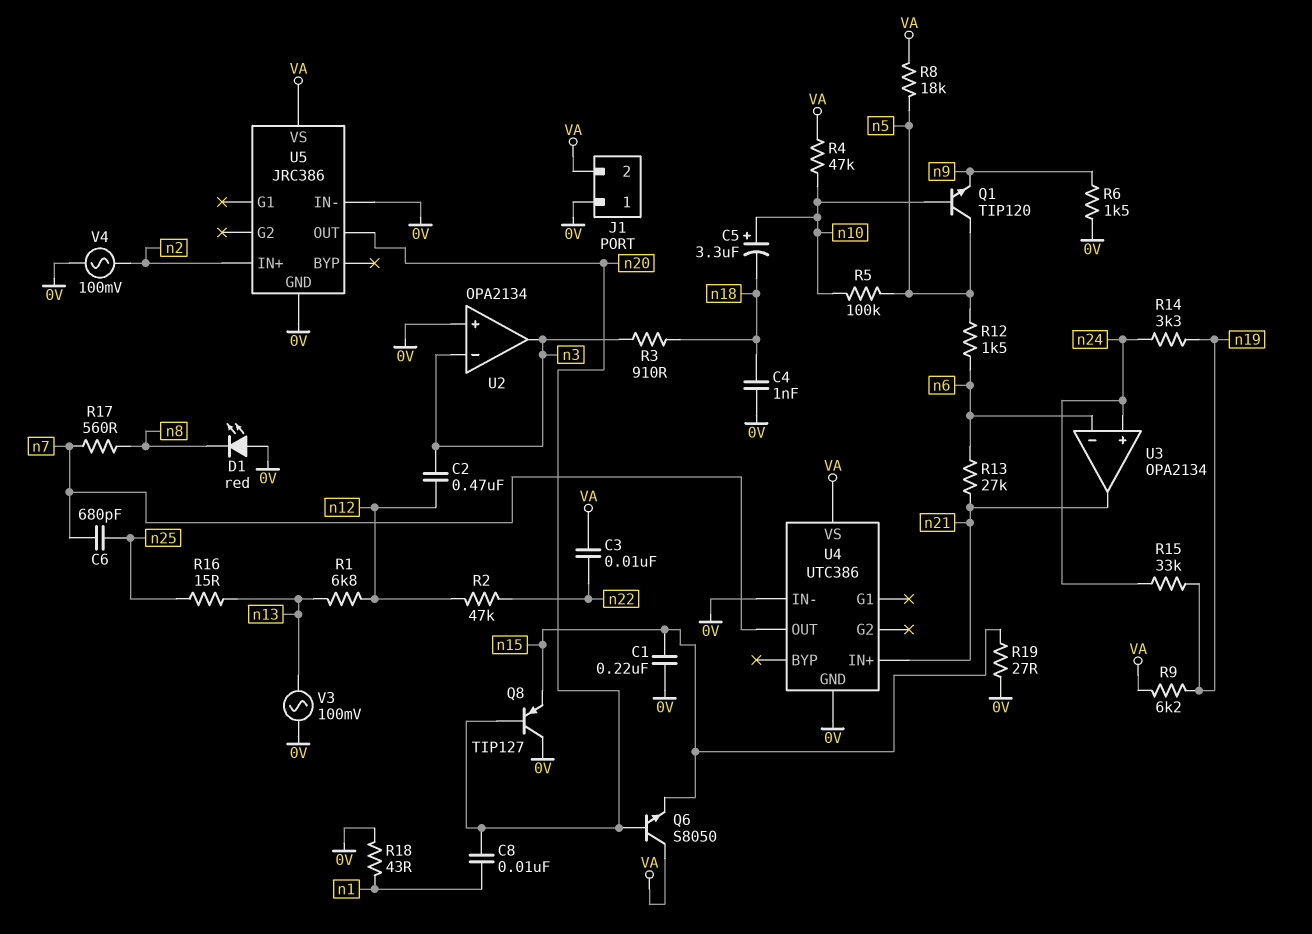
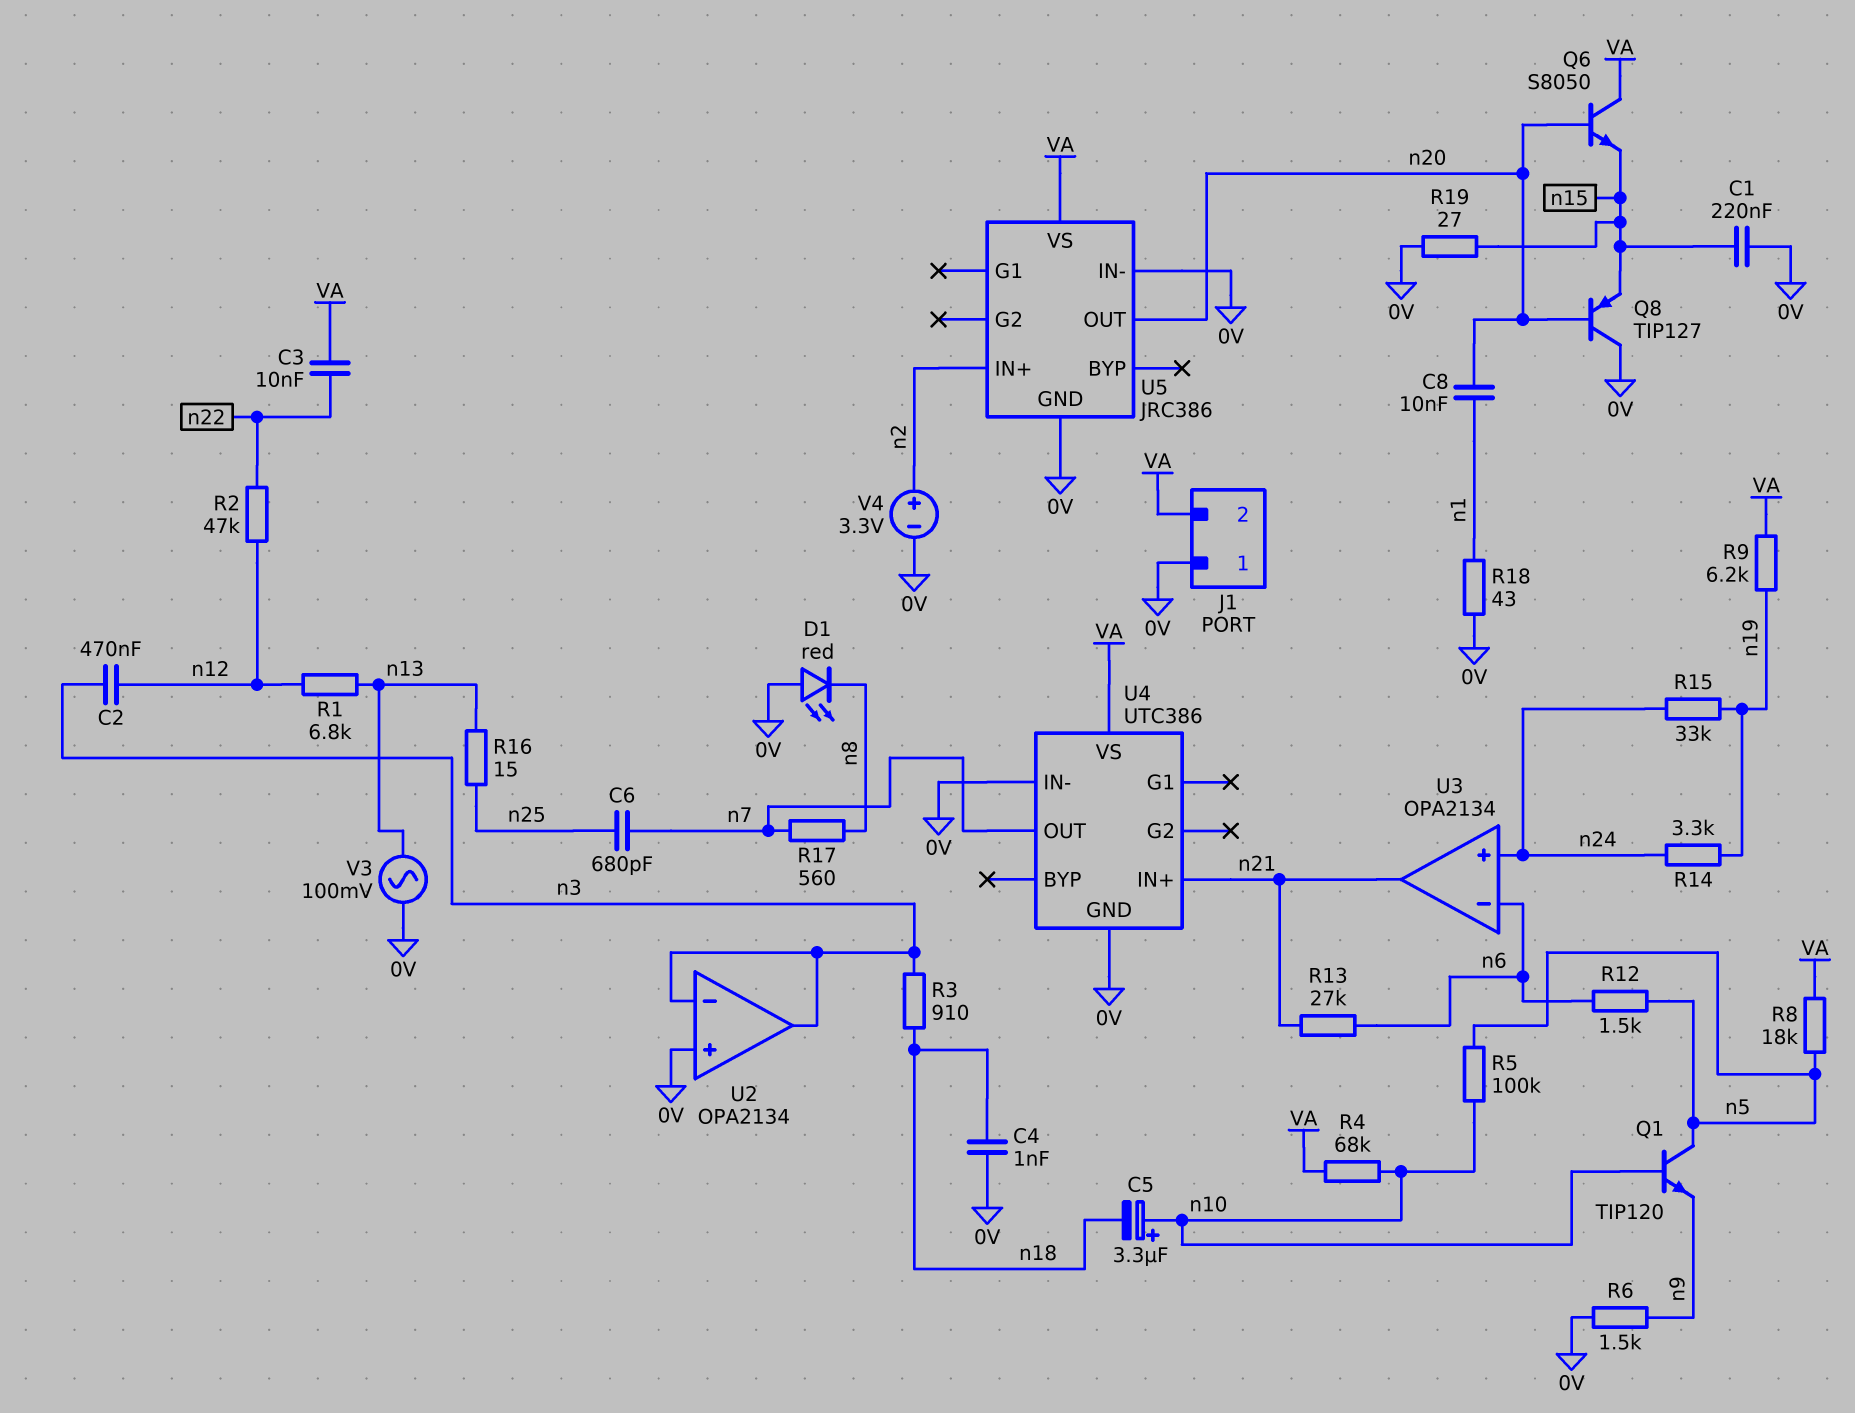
R4: 47k (VA, n10) -> 68k (VA, n10)
V4: AC 100mV (0V, n2) -> 3.3V (plus n2, minus 0V)

